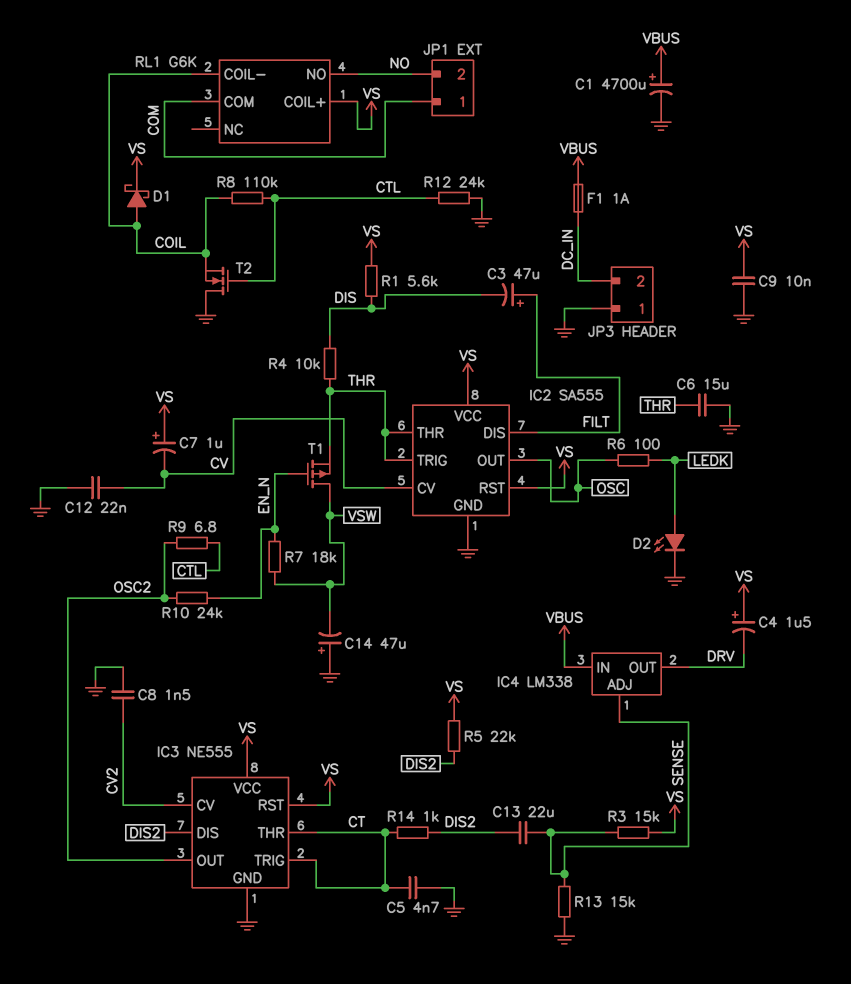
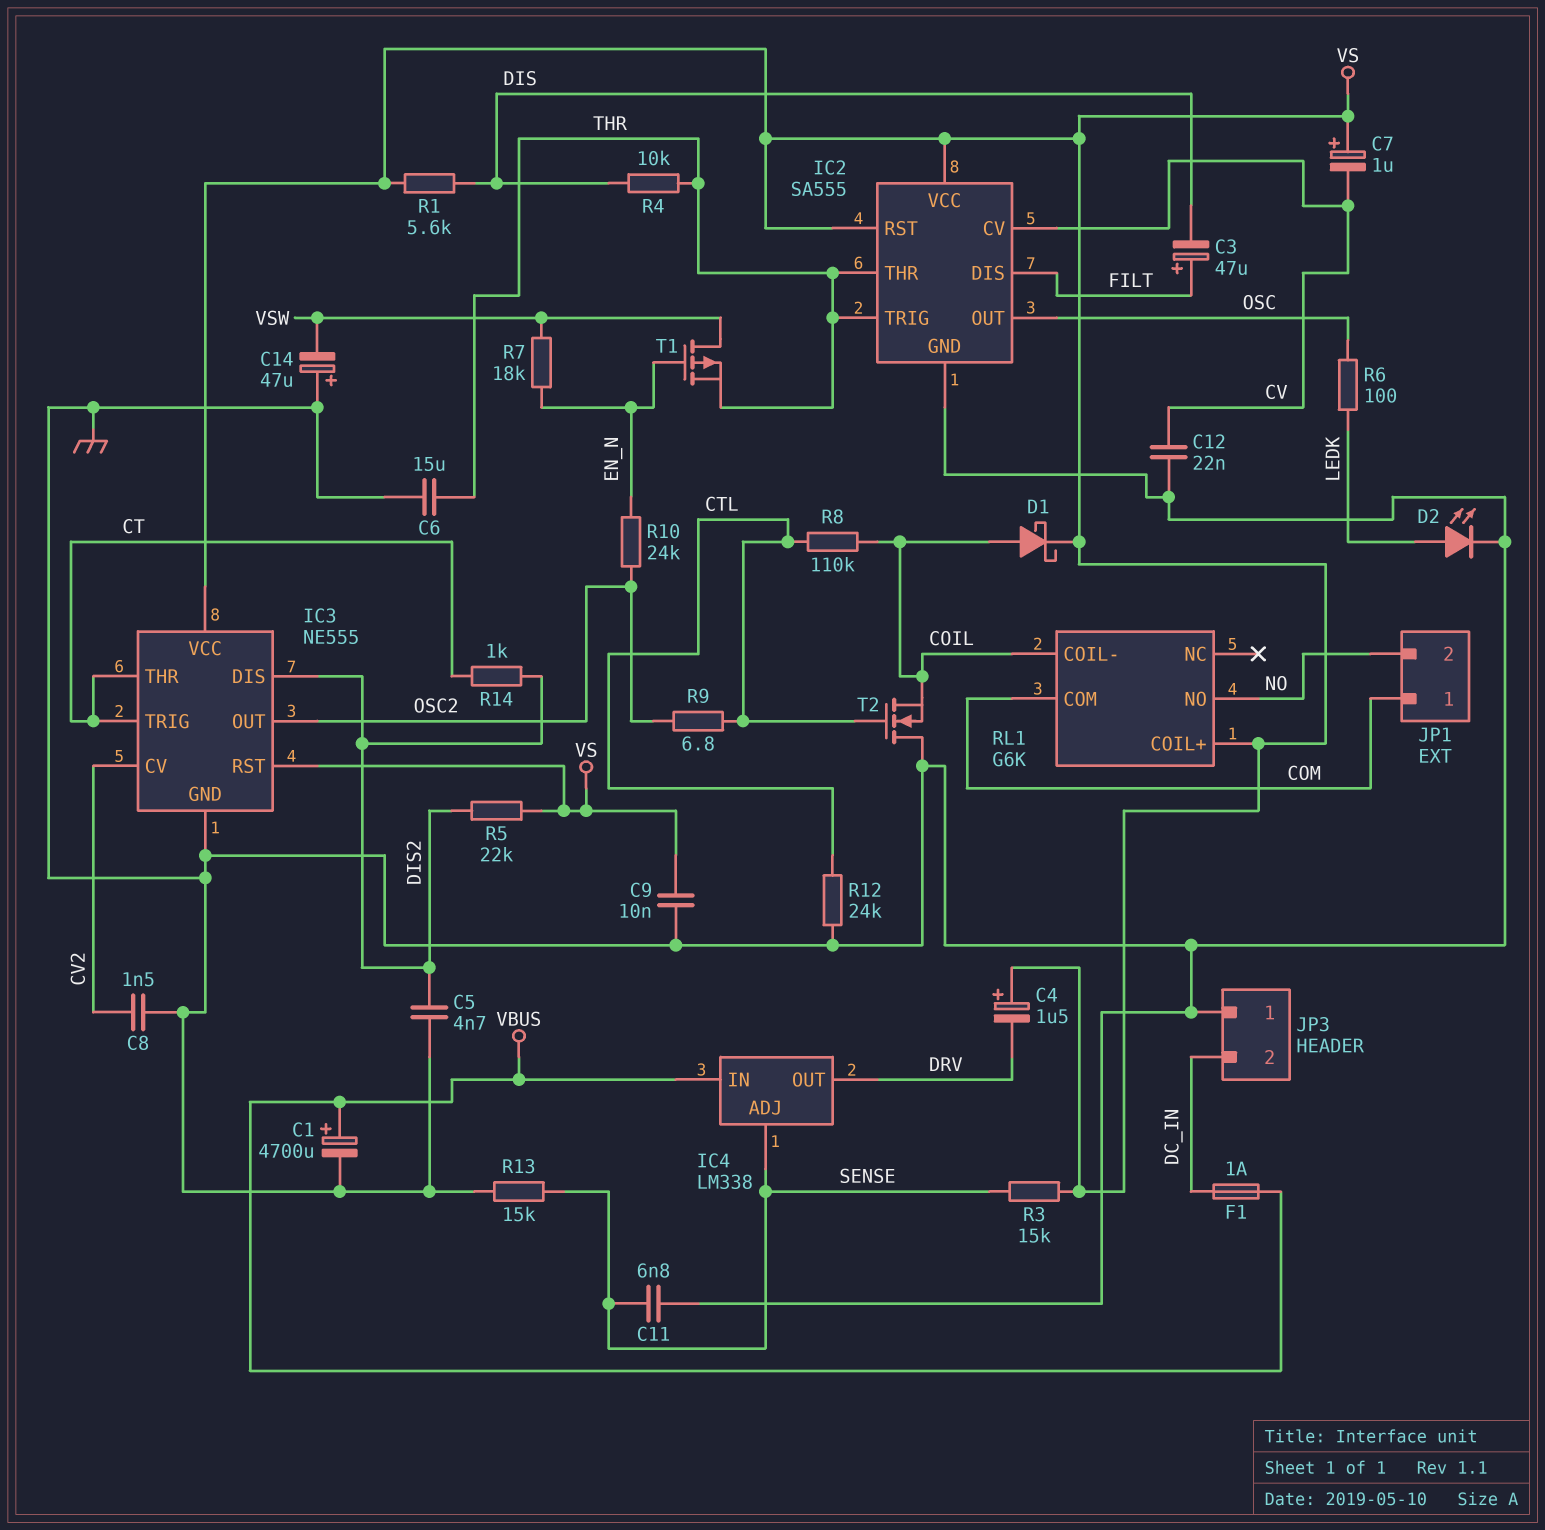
C5: 4.7nF (CT, GND) -> 4.7nF (DIS2, GND)
C11: none -> 6.8nF (GND, SENSE)
C13: 22uF (DIS2, SENSE) -> none

